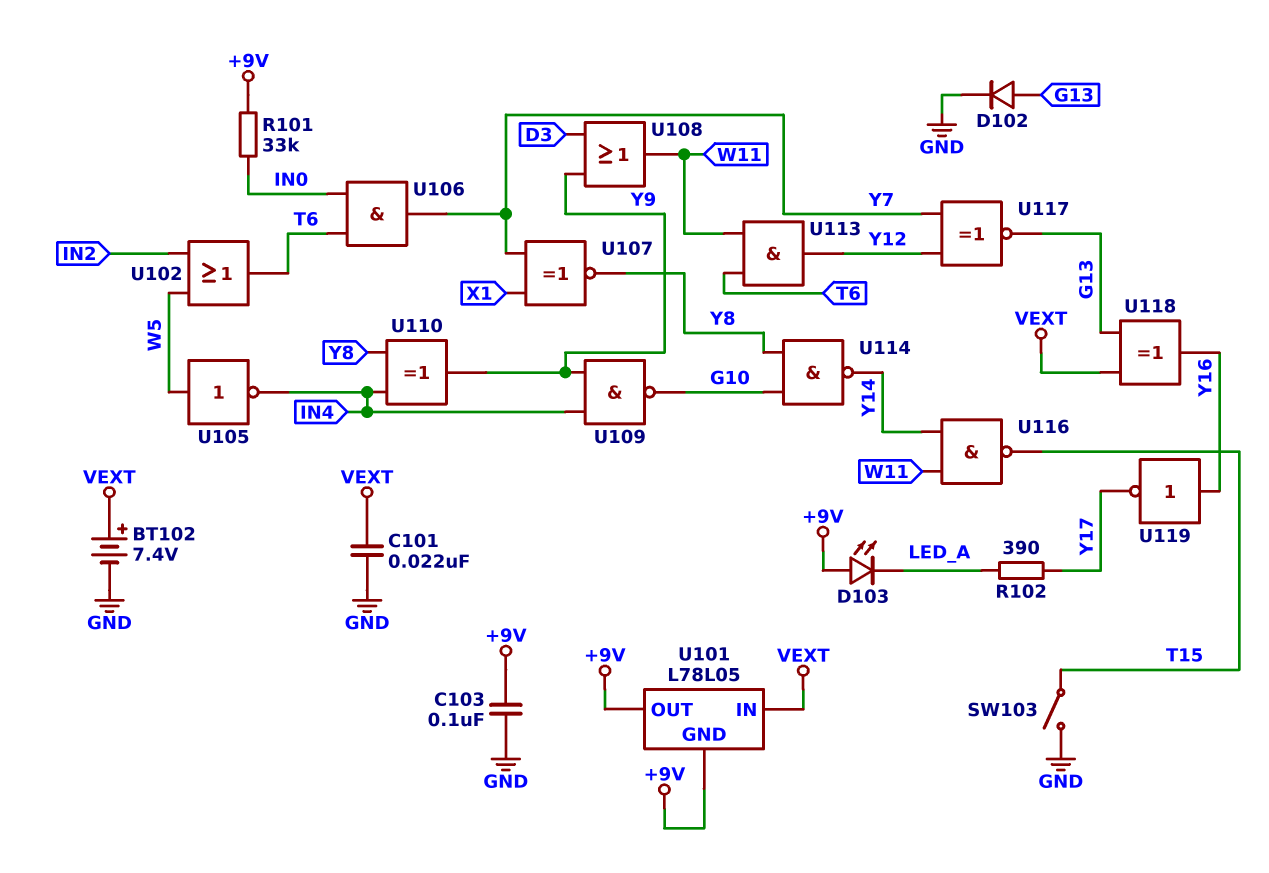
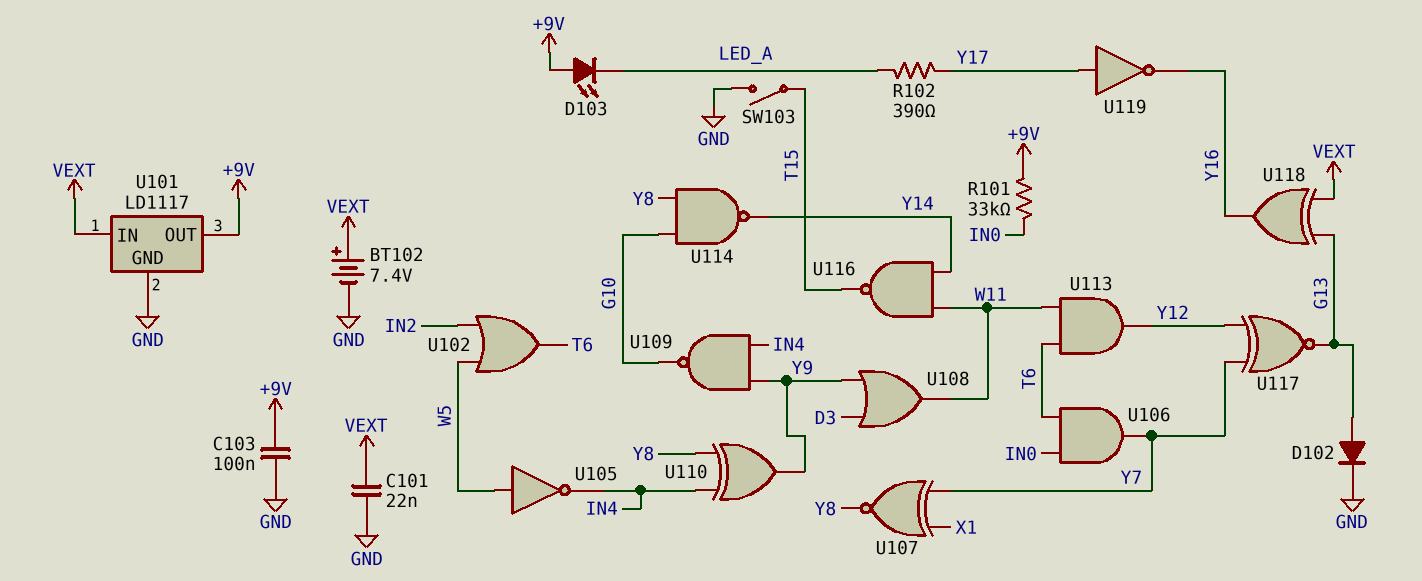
U101: L78L05 -> LD1117
U101 pin GND: +9V -> GND
U119: NOT (in Y16, out Y17) -> NOT (in Y17, out Y16)

